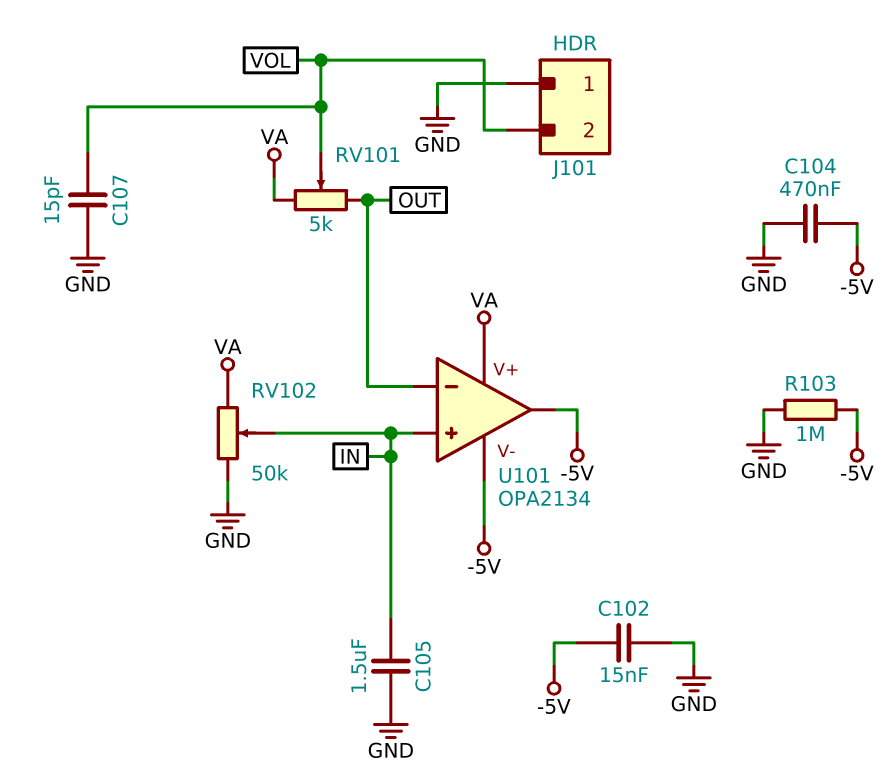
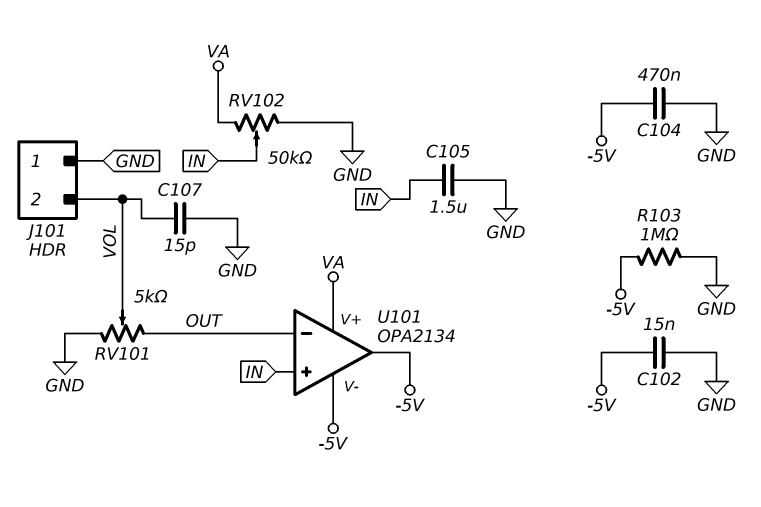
RV101: 5k (OUT, VA, wiper VOL) -> 5k (GND, OUT, wiper VOL)

